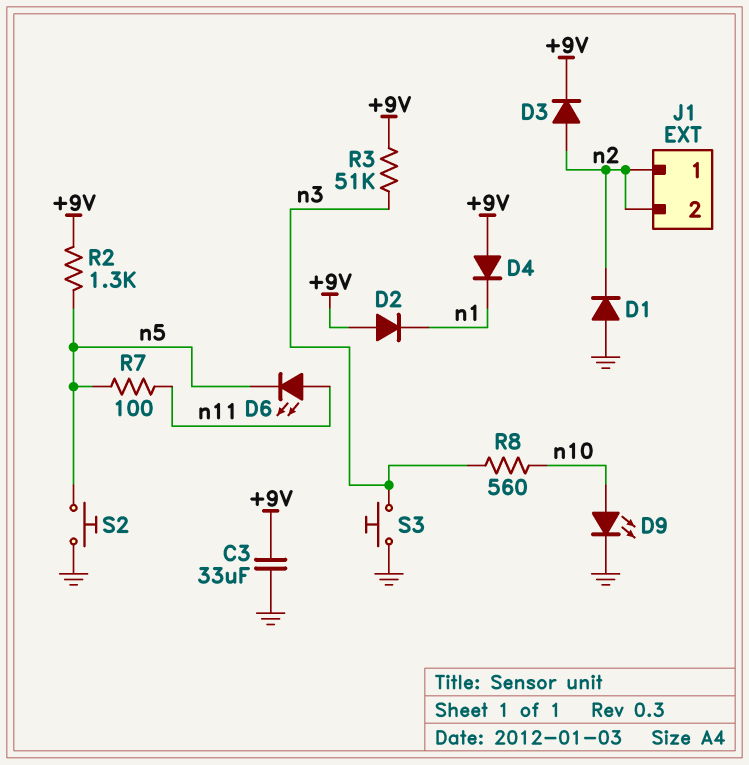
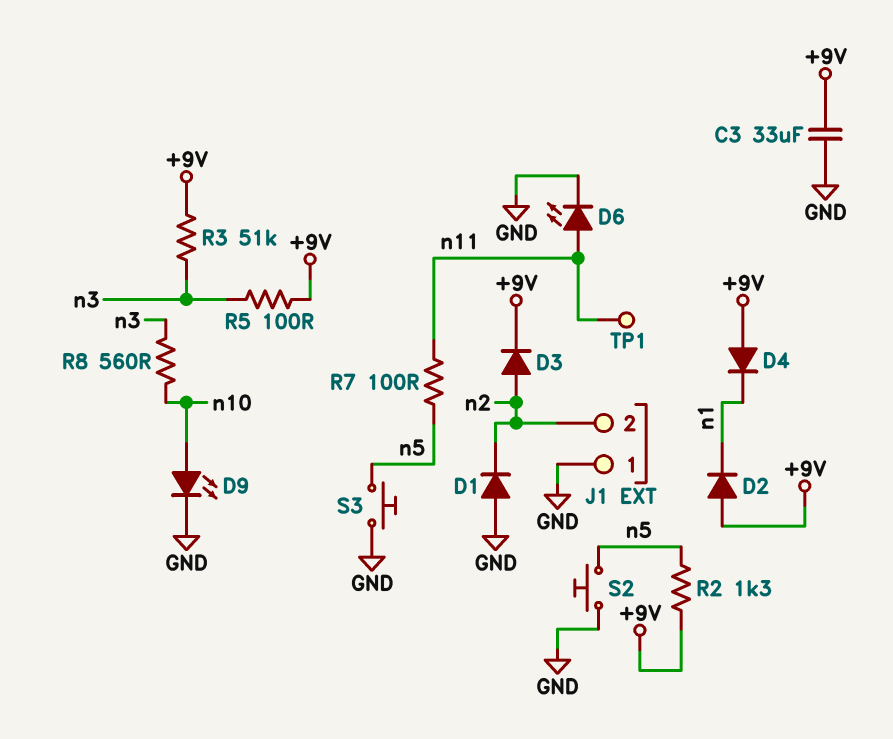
D6: LED (A n11, K n5) -> LED (A n11, K GND)
J1 pin 1: n2 -> GND
R5: none -> 100 (+9V, n3)
S3: button (GND, n3) -> button (GND, n5)
TP1: none -> test point (n11)

